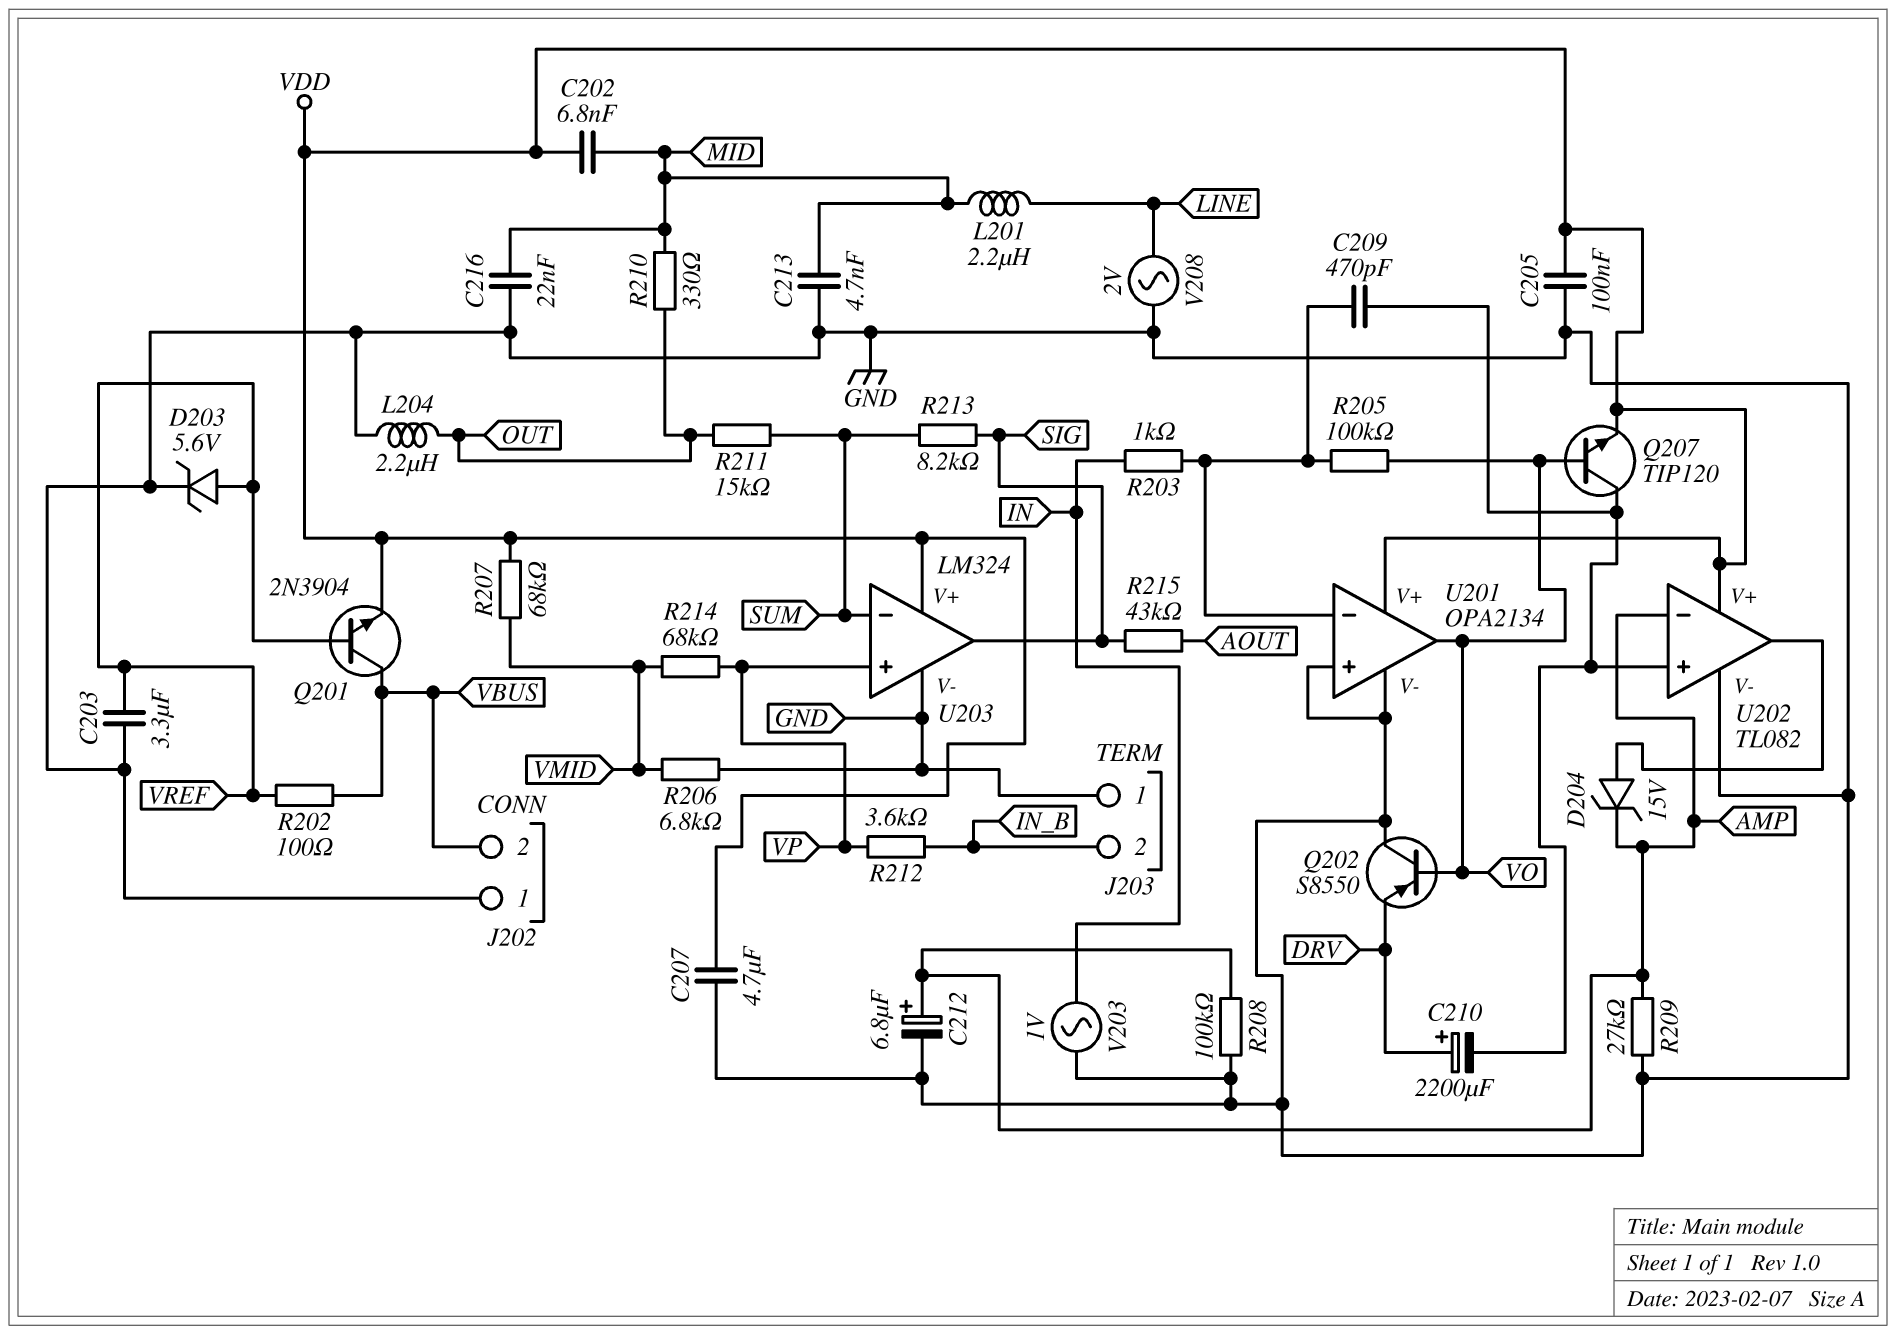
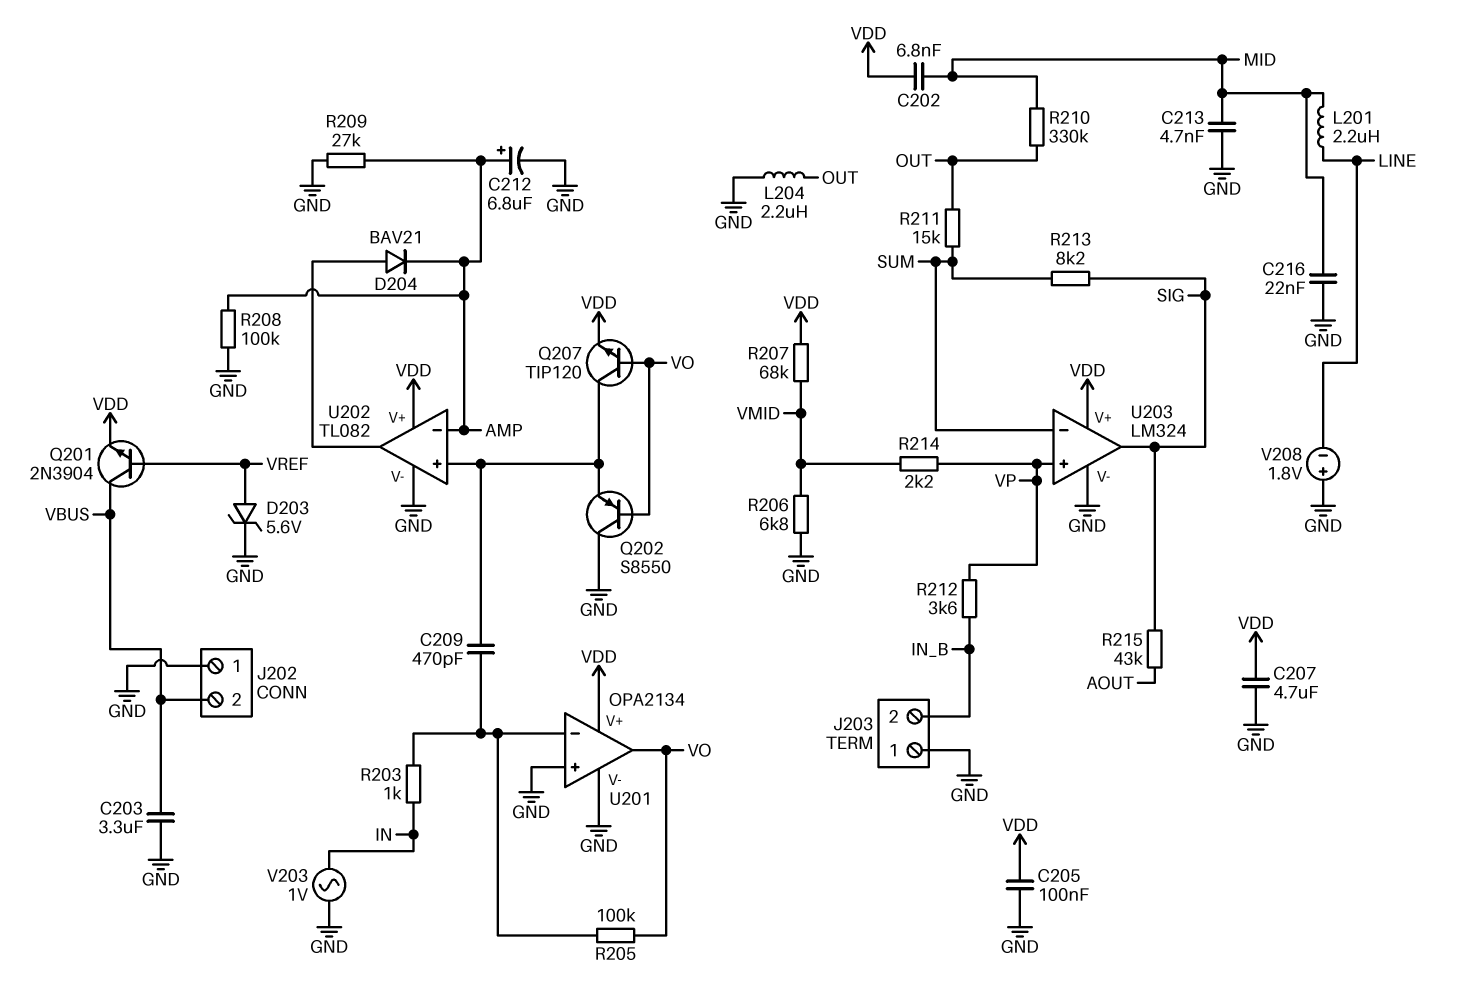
C203: 3.3uF (GND, VREF) -> 3.3uF (GND, VBUS)
C210: 2200uF (plus DRV, minus U202/in+) -> none
D204: zener 15V (A U202/out, K AMP) -> diode BAV21 (A U202/out, K AMP)
Q202: PNP S8550 (B VO, C GND, E DRV) -> PNP S8550 (B VO, C GND, E U202/in+)
R202: 100 (VBUS, VREF) -> none
R210: 330 (MID, OUT) -> 330k (MID, OUT)
R214: 68k (VMID, VP) -> 2.2k (VMID, VP)
V208: AC 2V (GND, LINE) -> 1.8V (plus GND, minus LINE)

